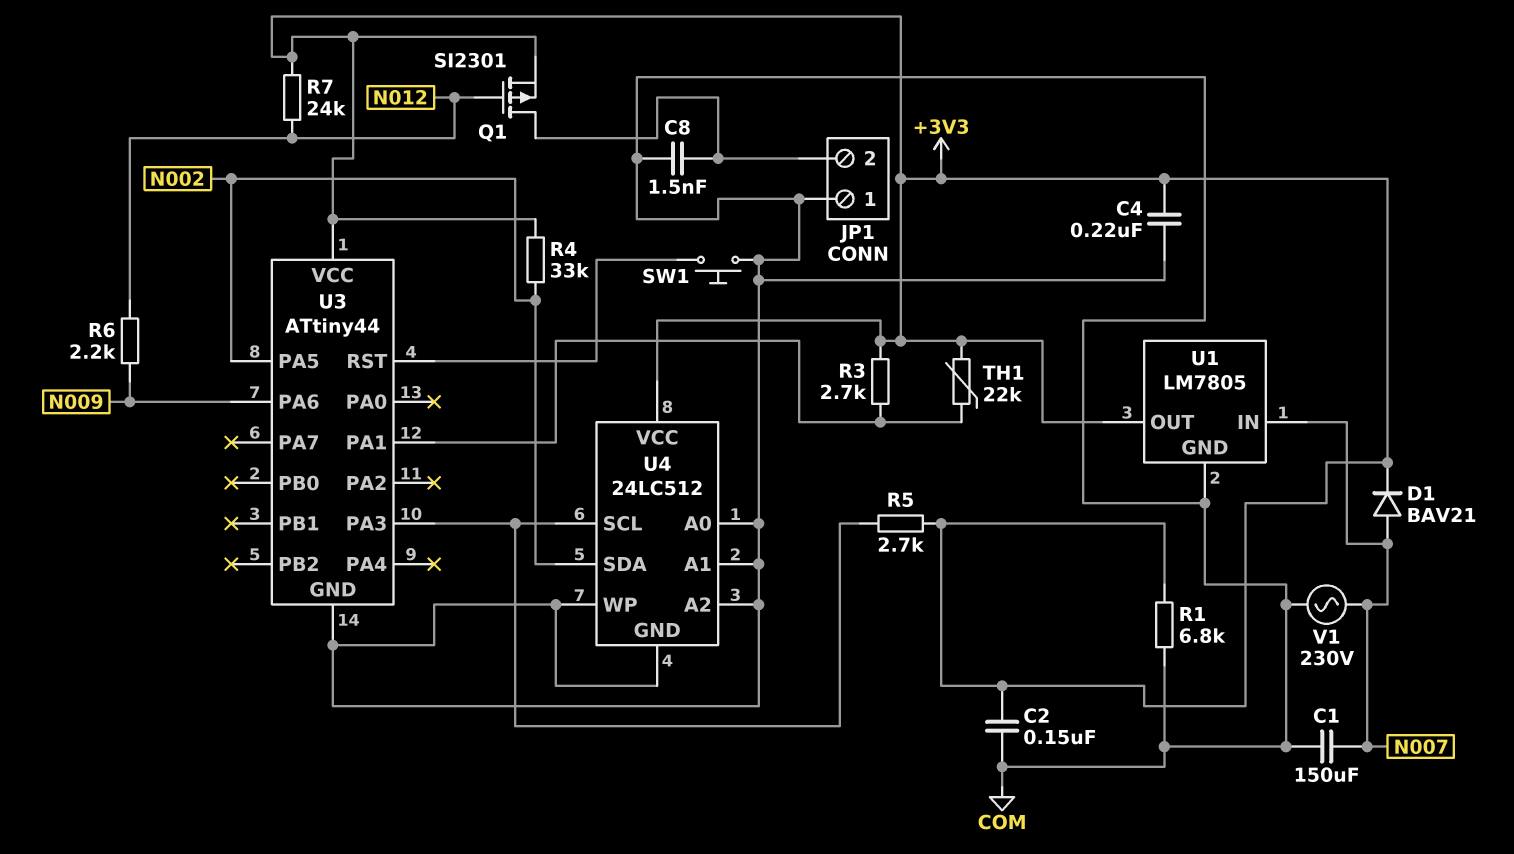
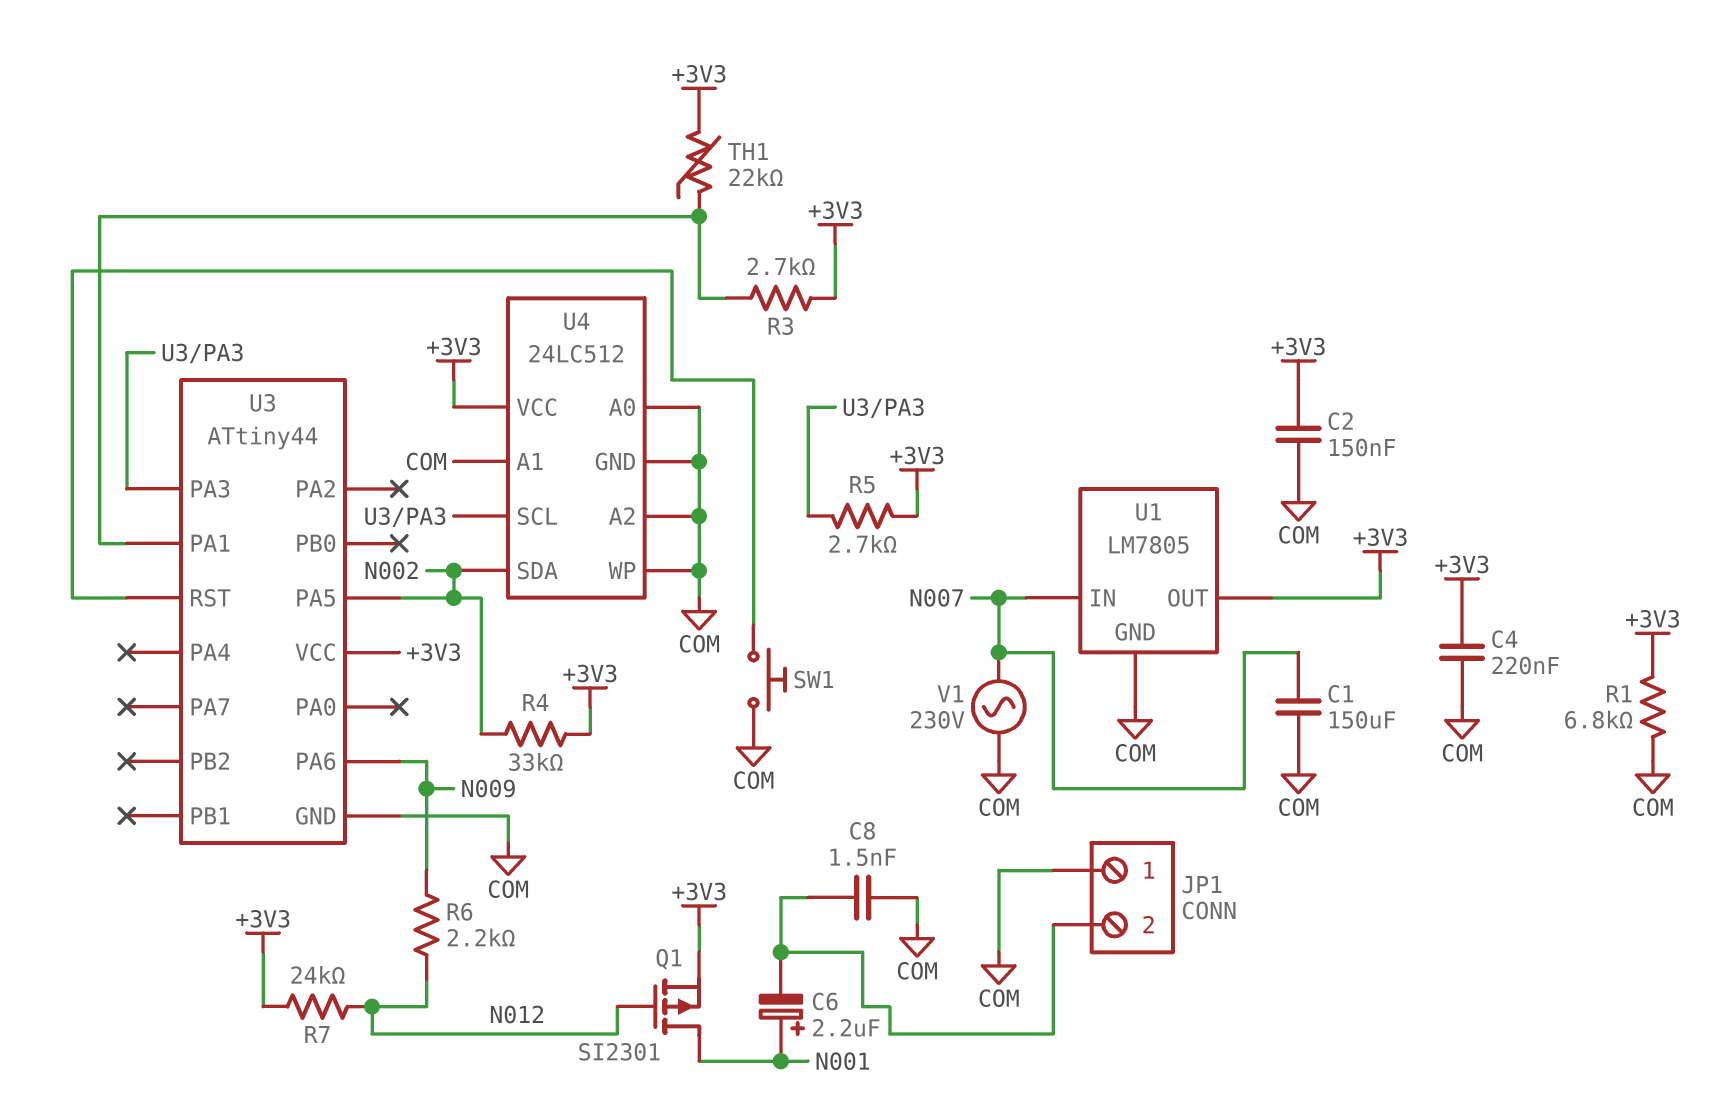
C6: none -> 2.2uF (plus N001, minus JP1/2)
D1: diode BAV21 (A N007, K +3V3) -> none
Q1: PMOS SI2301 (G N012, D JP1/2, S +3V3) -> PMOS SI2301 (G N012, D N001, S +3V3)

